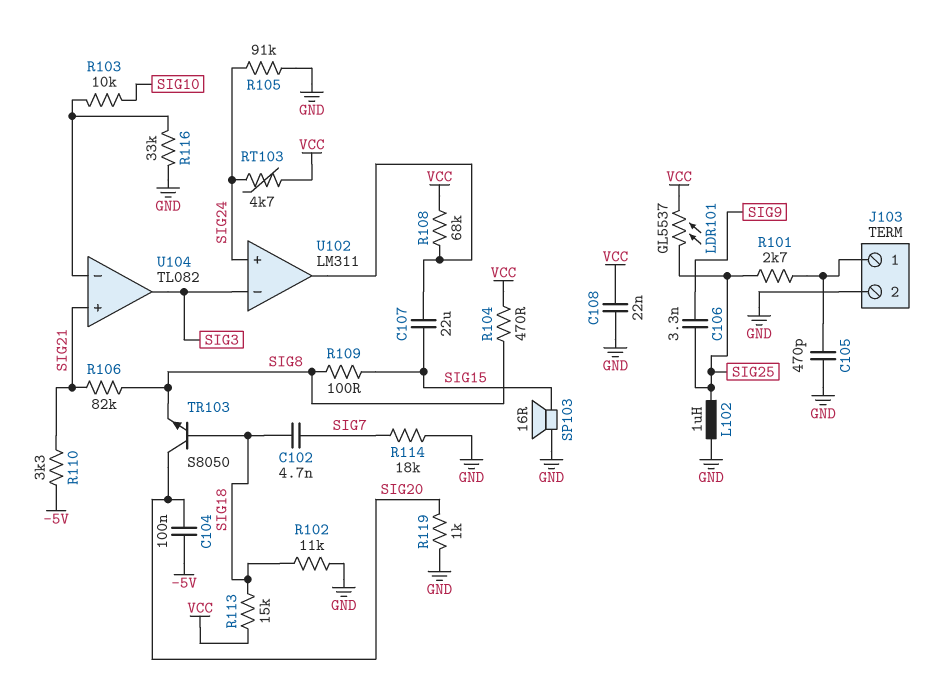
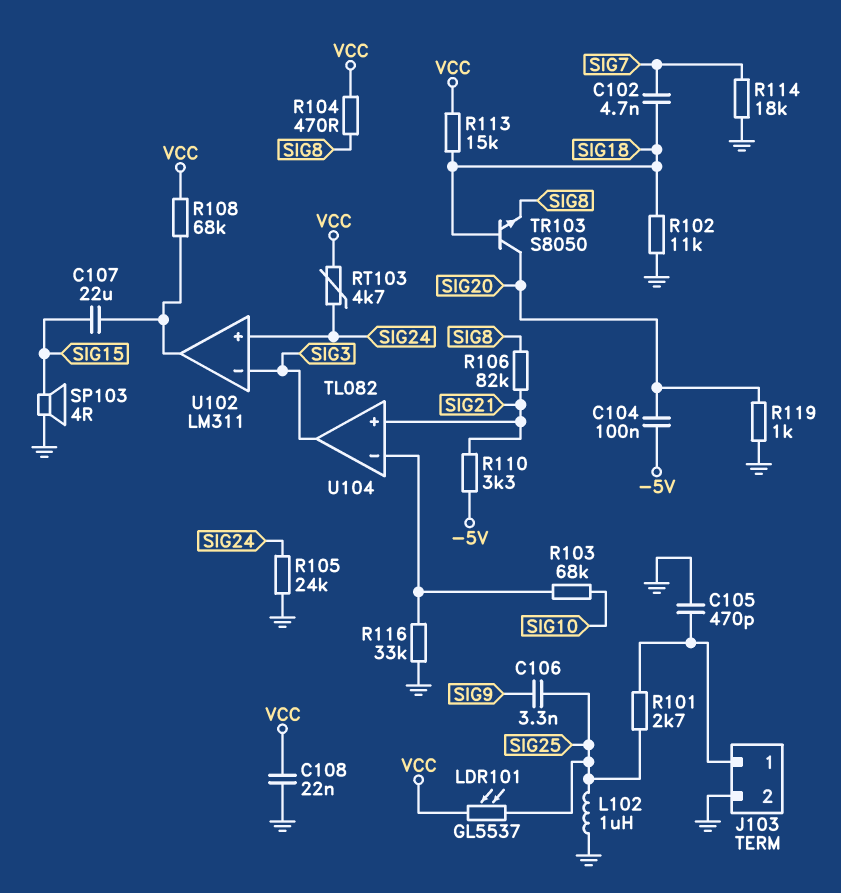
R103: 10k (SIG10, U104/in-) -> 68k (SIG10, U104/in-)
R105: 91k (GND, SIG24) -> 24k (GND, SIG24)
R109: 100 (SIG8, SIG15) -> none
SP103: speaker 16R (GND, SIG15) -> speaker 4R (GND, SIG15)

